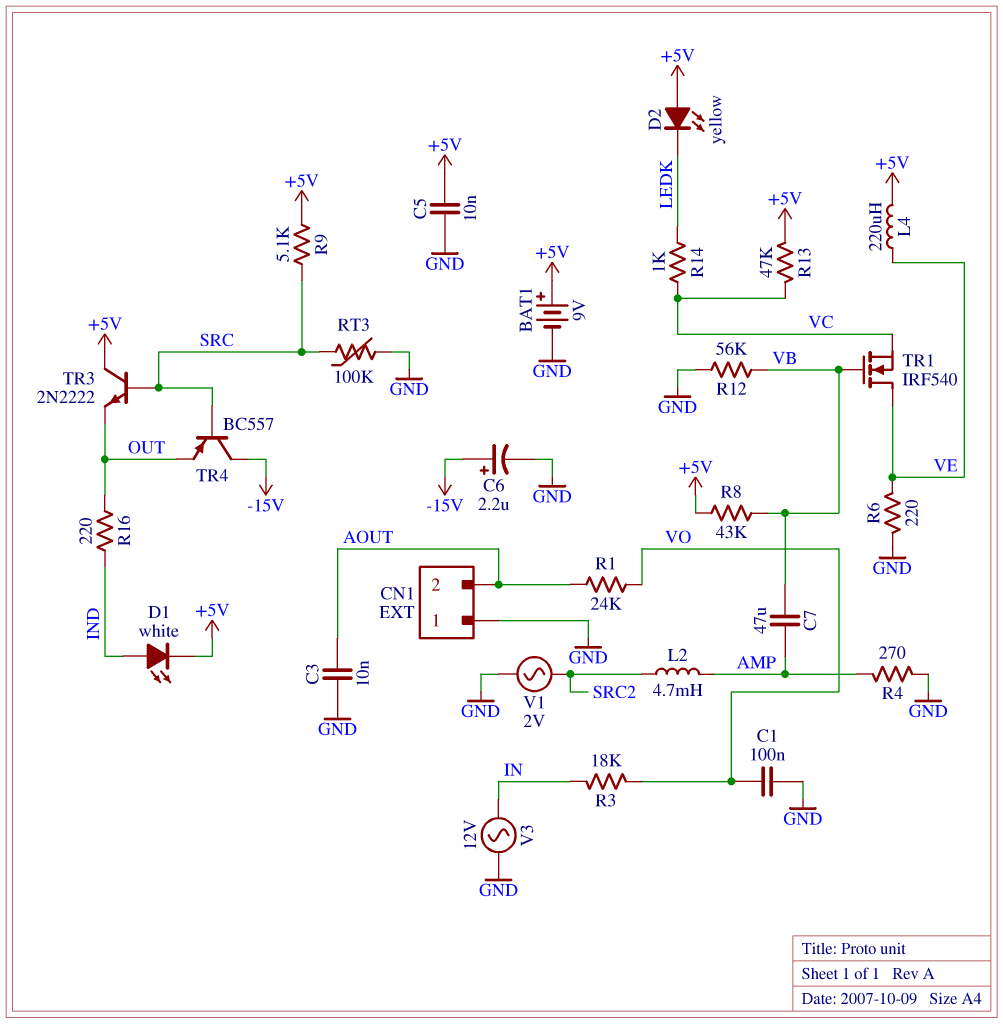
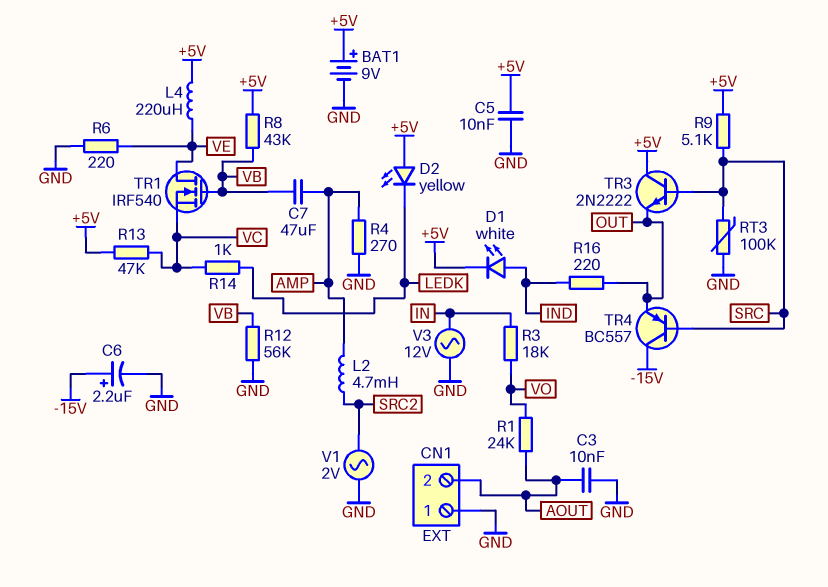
C1: 100nF (GND, VO) -> none

